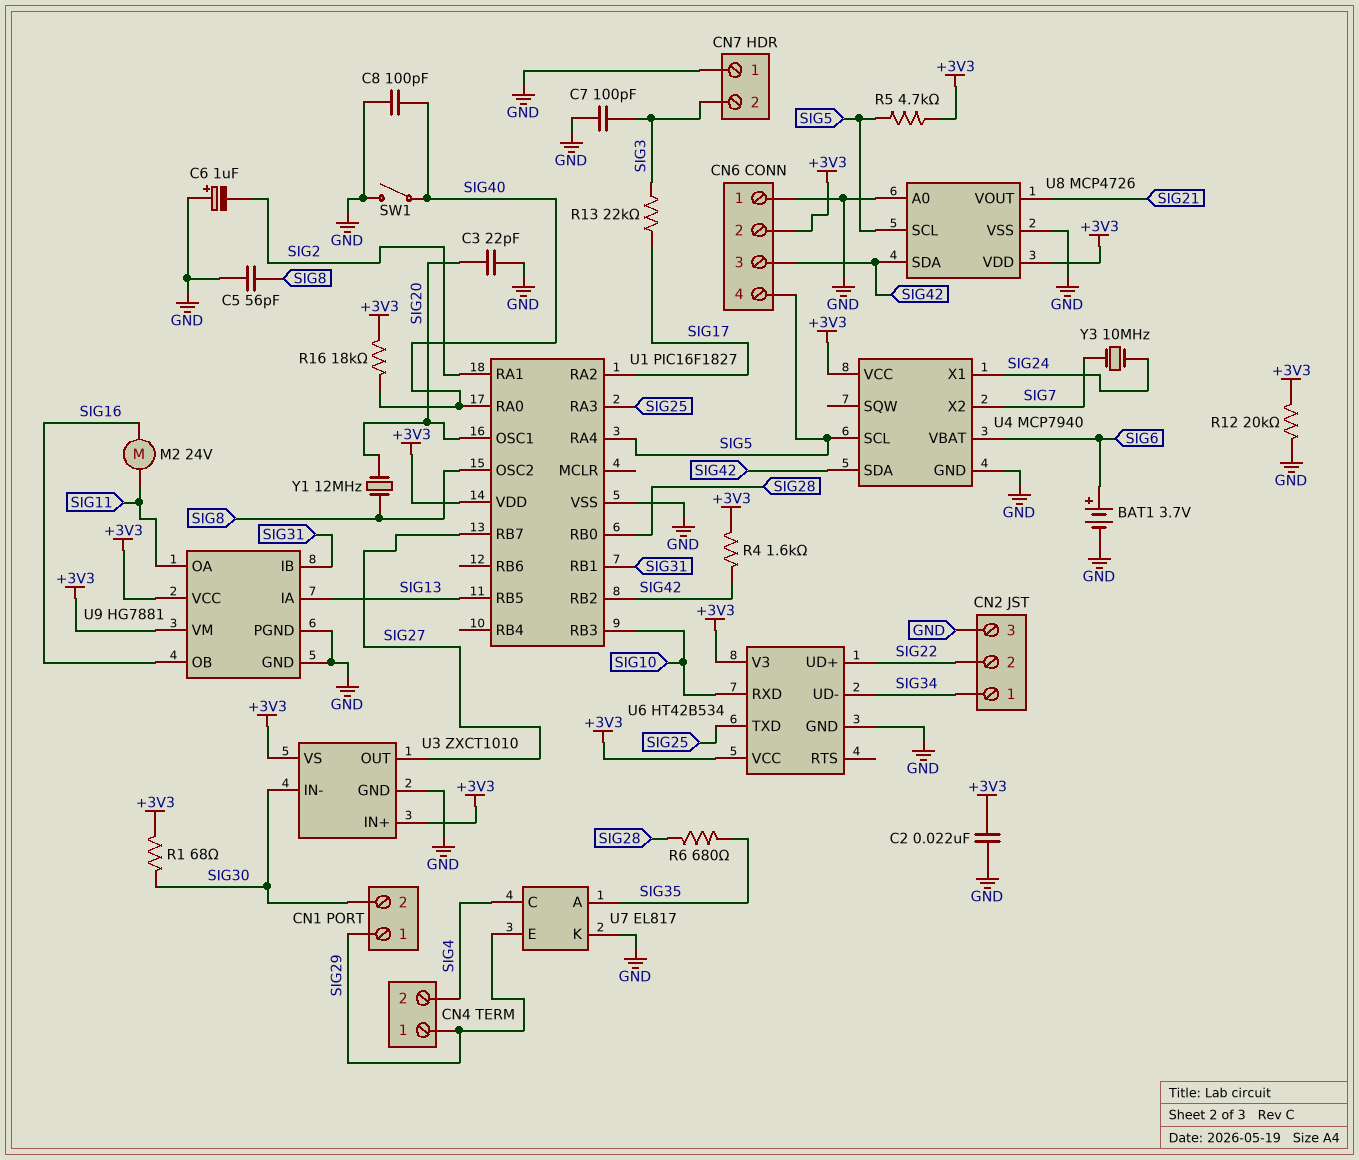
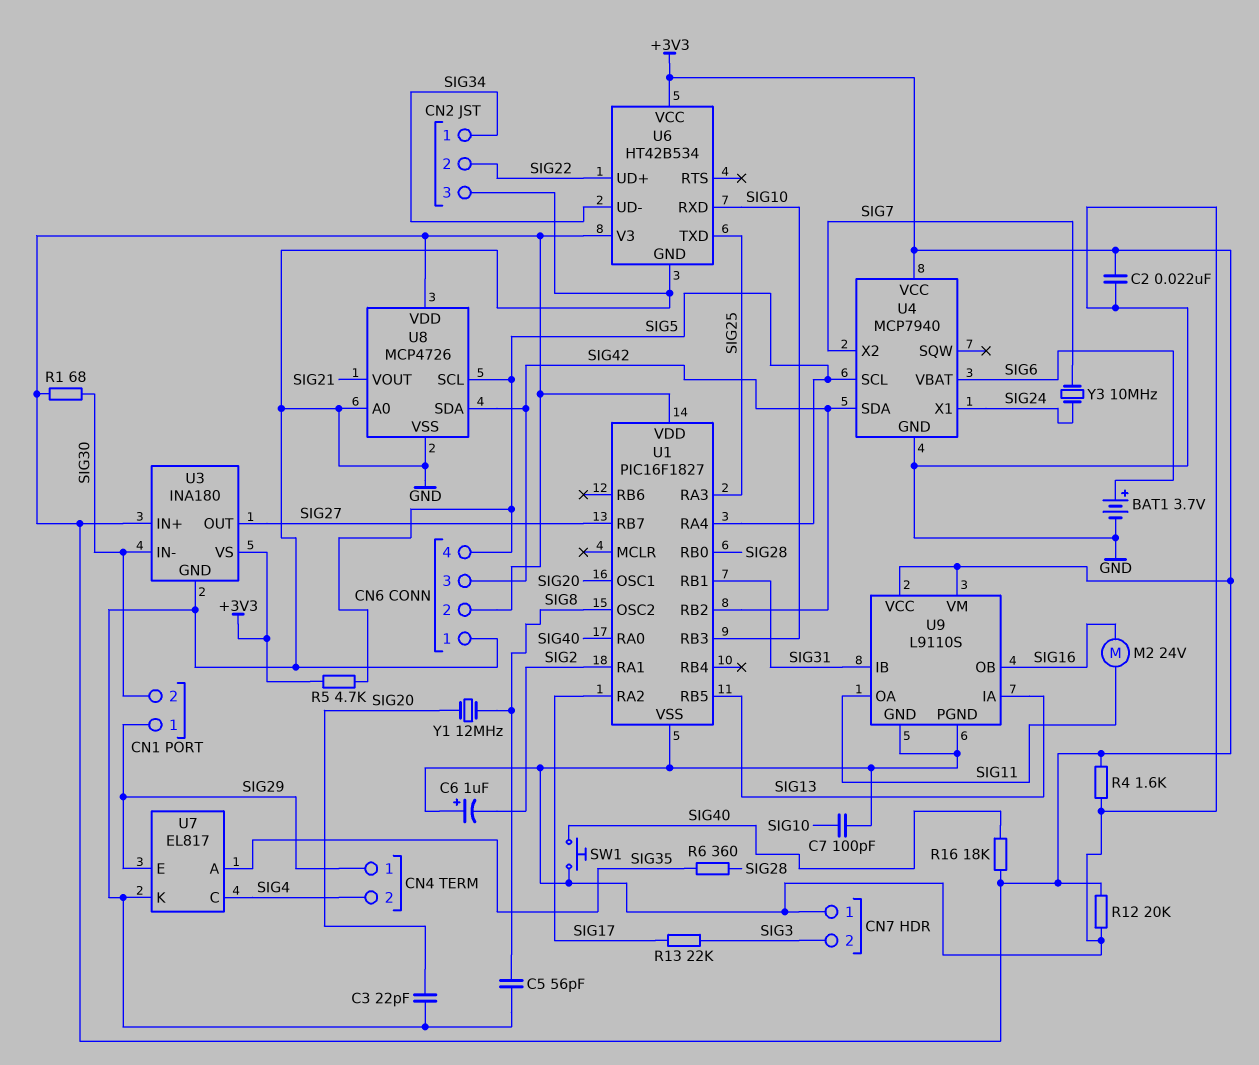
C7: 100pF (GND, SIG3) -> 100pF (GND, SIG10)
C8: 100pF (GND, SIG40) -> none
R4: 1.6k (+3V3, SIG42) -> 1.6k (+3V3, GND)
R6: 680 (SIG28, SIG35) -> 360 (SIG28, SIG35)
SW1: switch (GND, SIG40) -> button (GND, SIG40)
U3: ZXCT1010 -> INA180
U9: HG7881 -> L9110S

